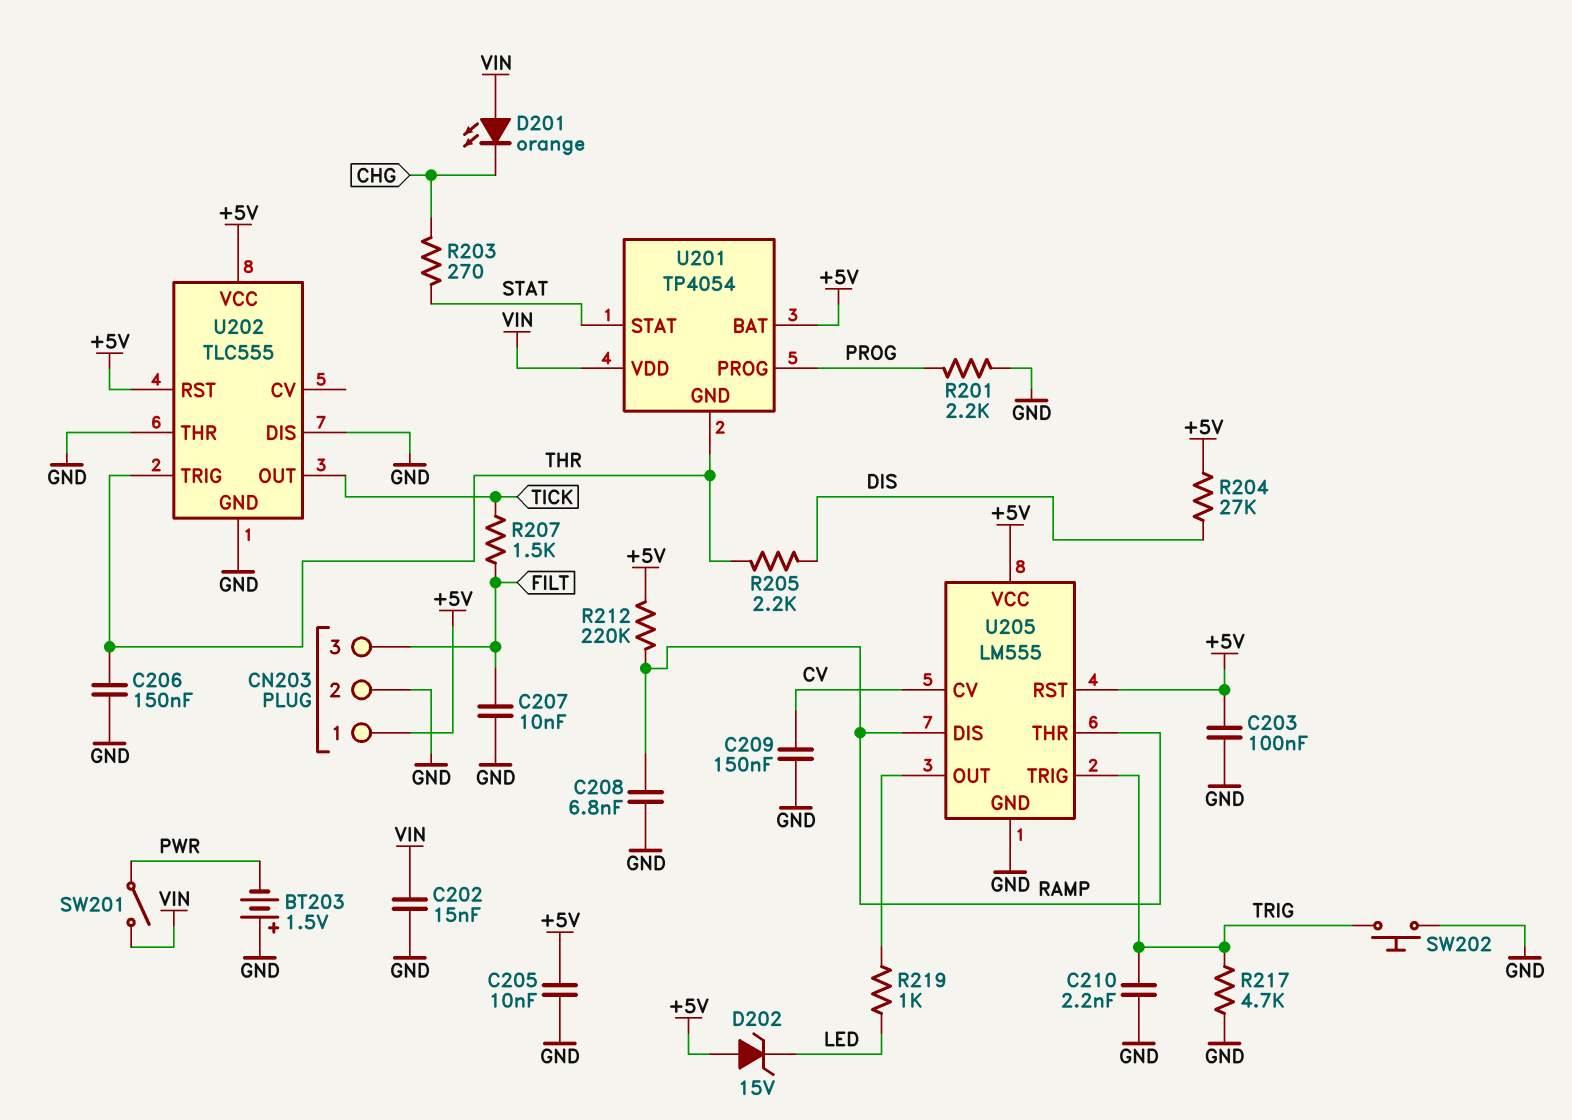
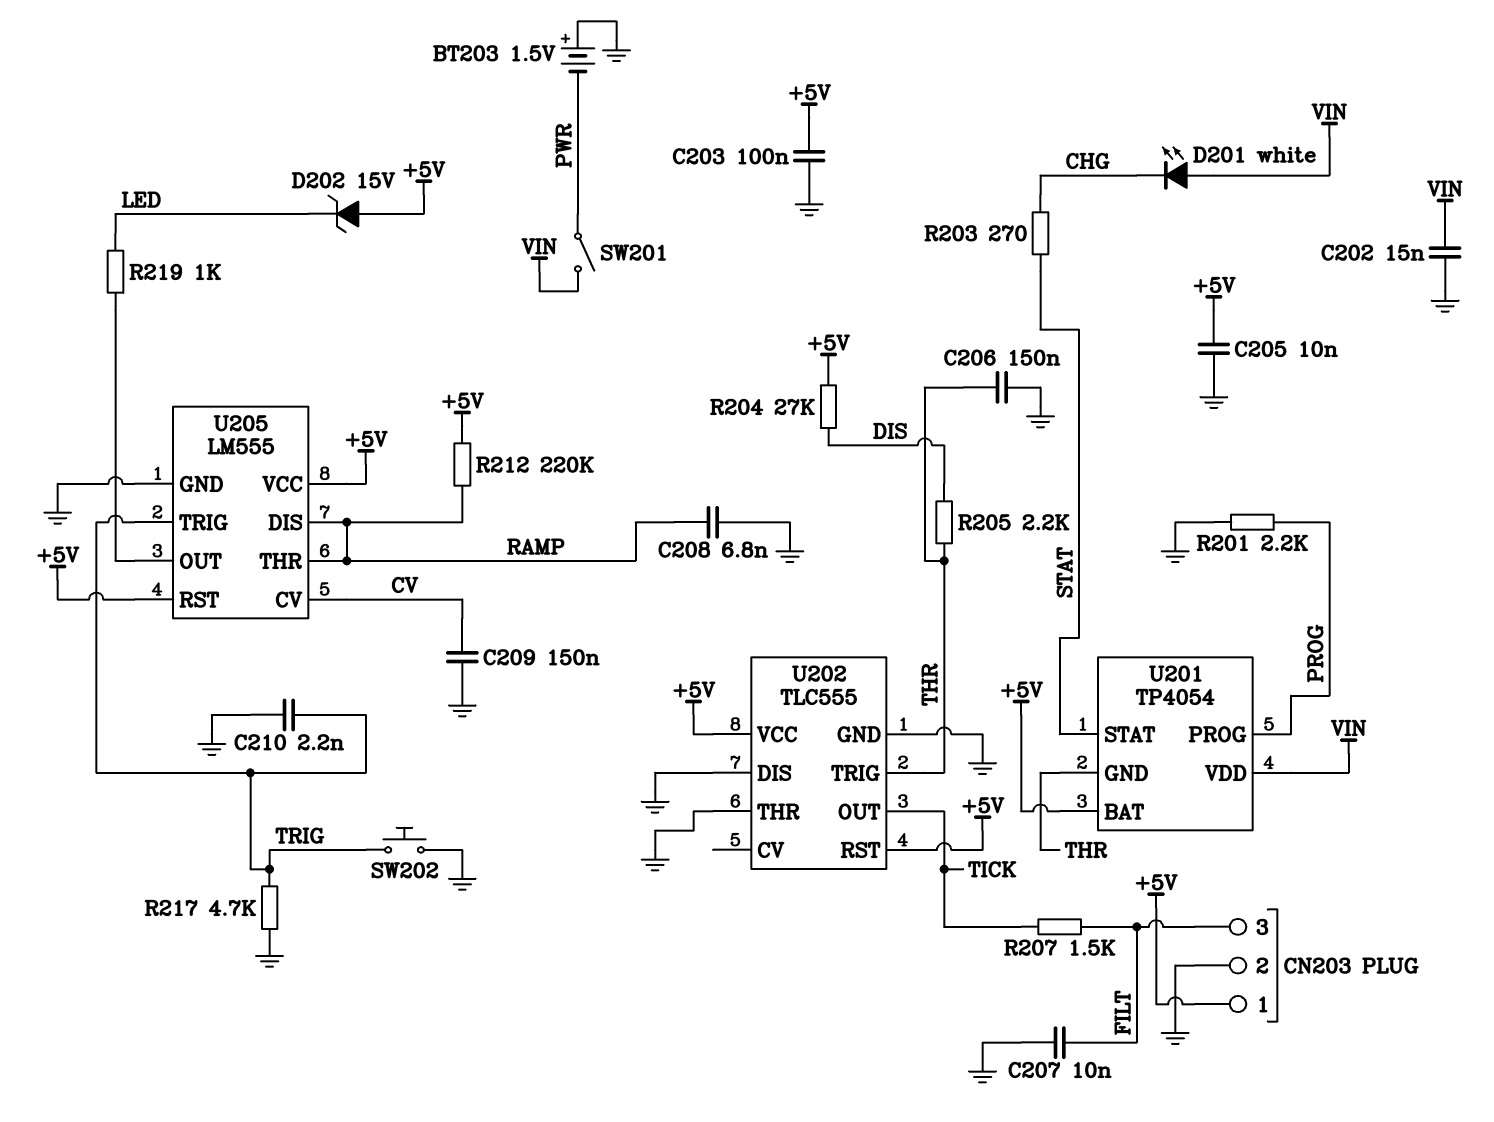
D201: LED orange (A VIN, K CHG) -> LED white (A VIN, K CHG)

